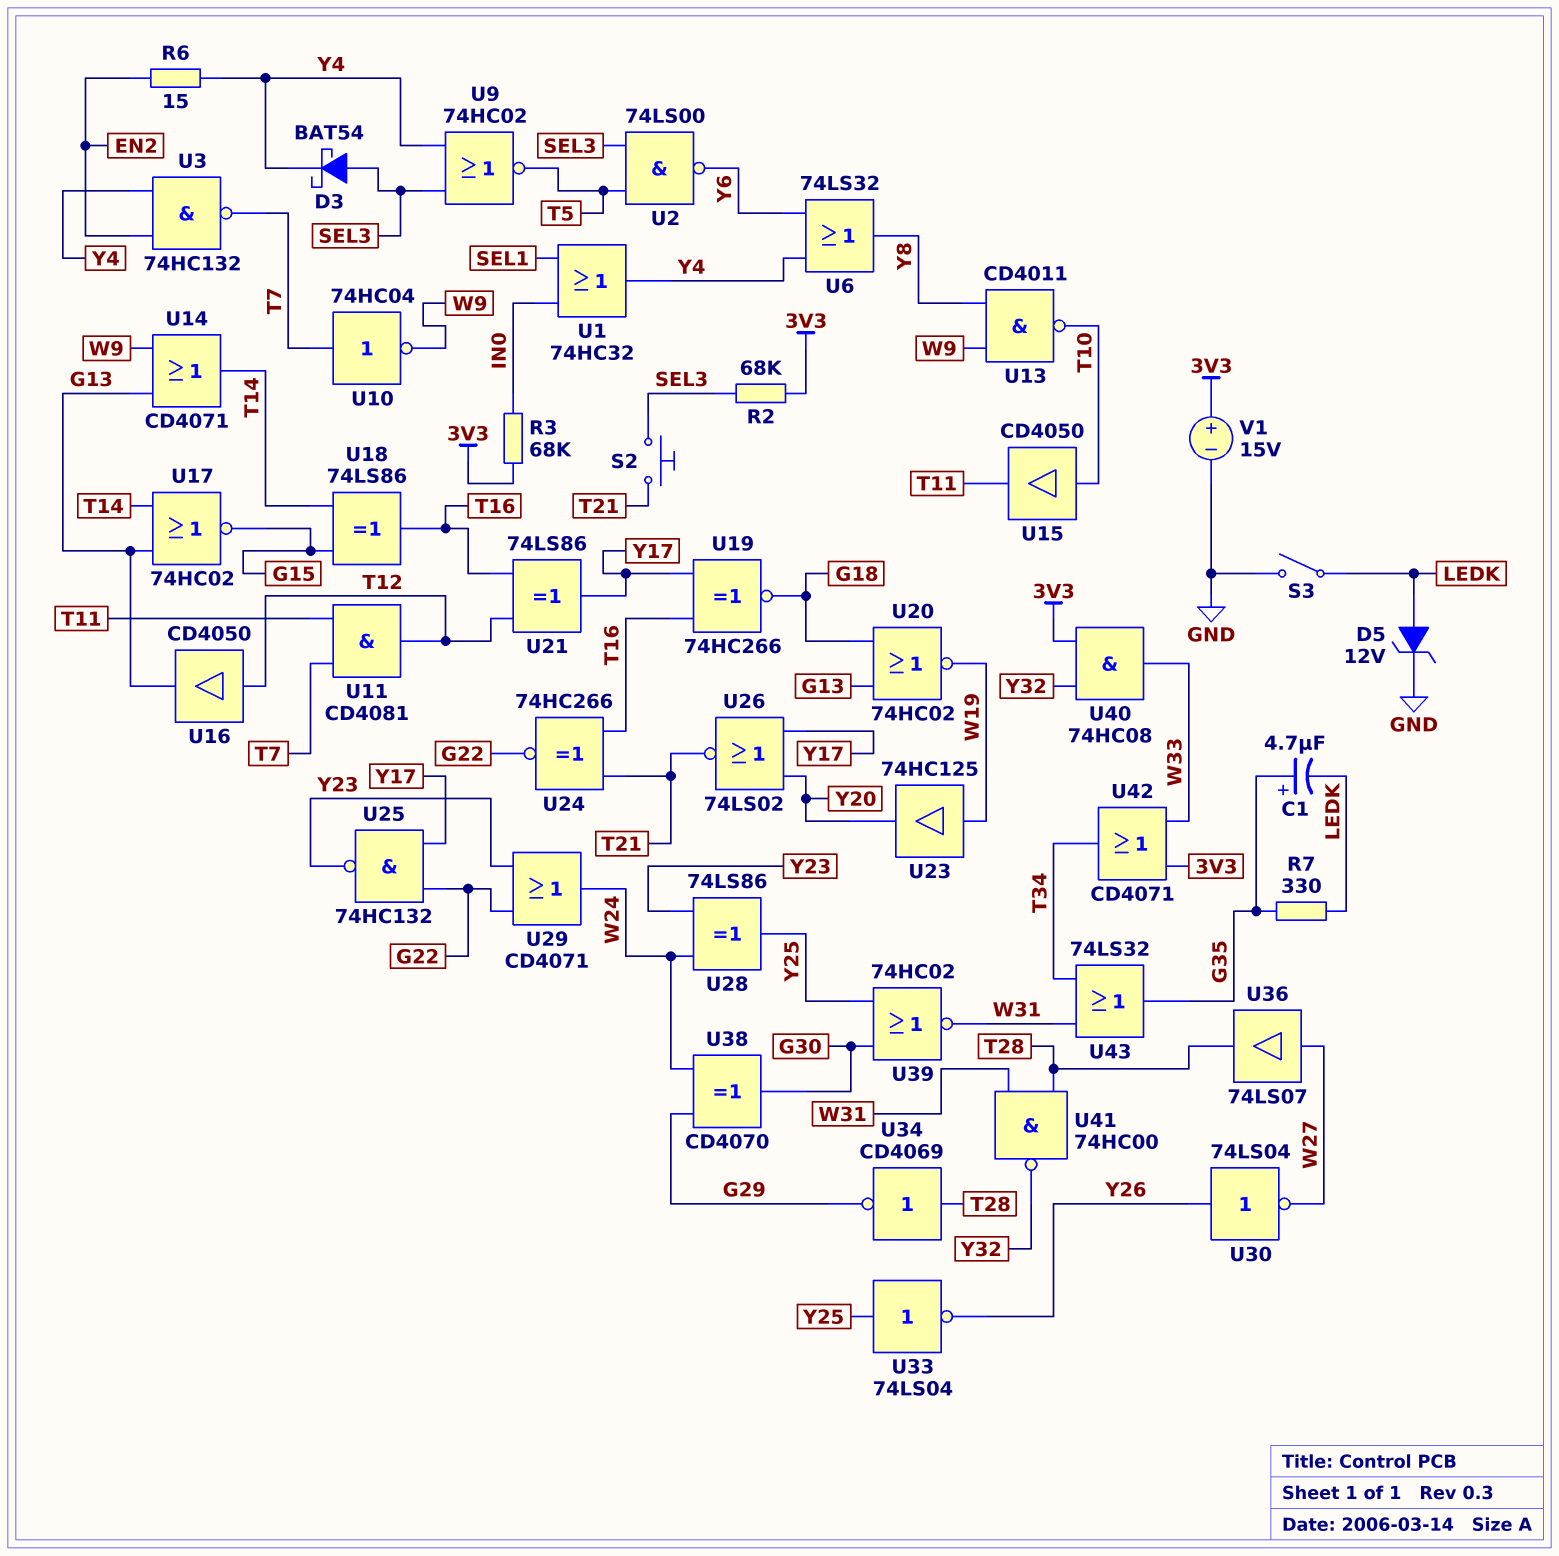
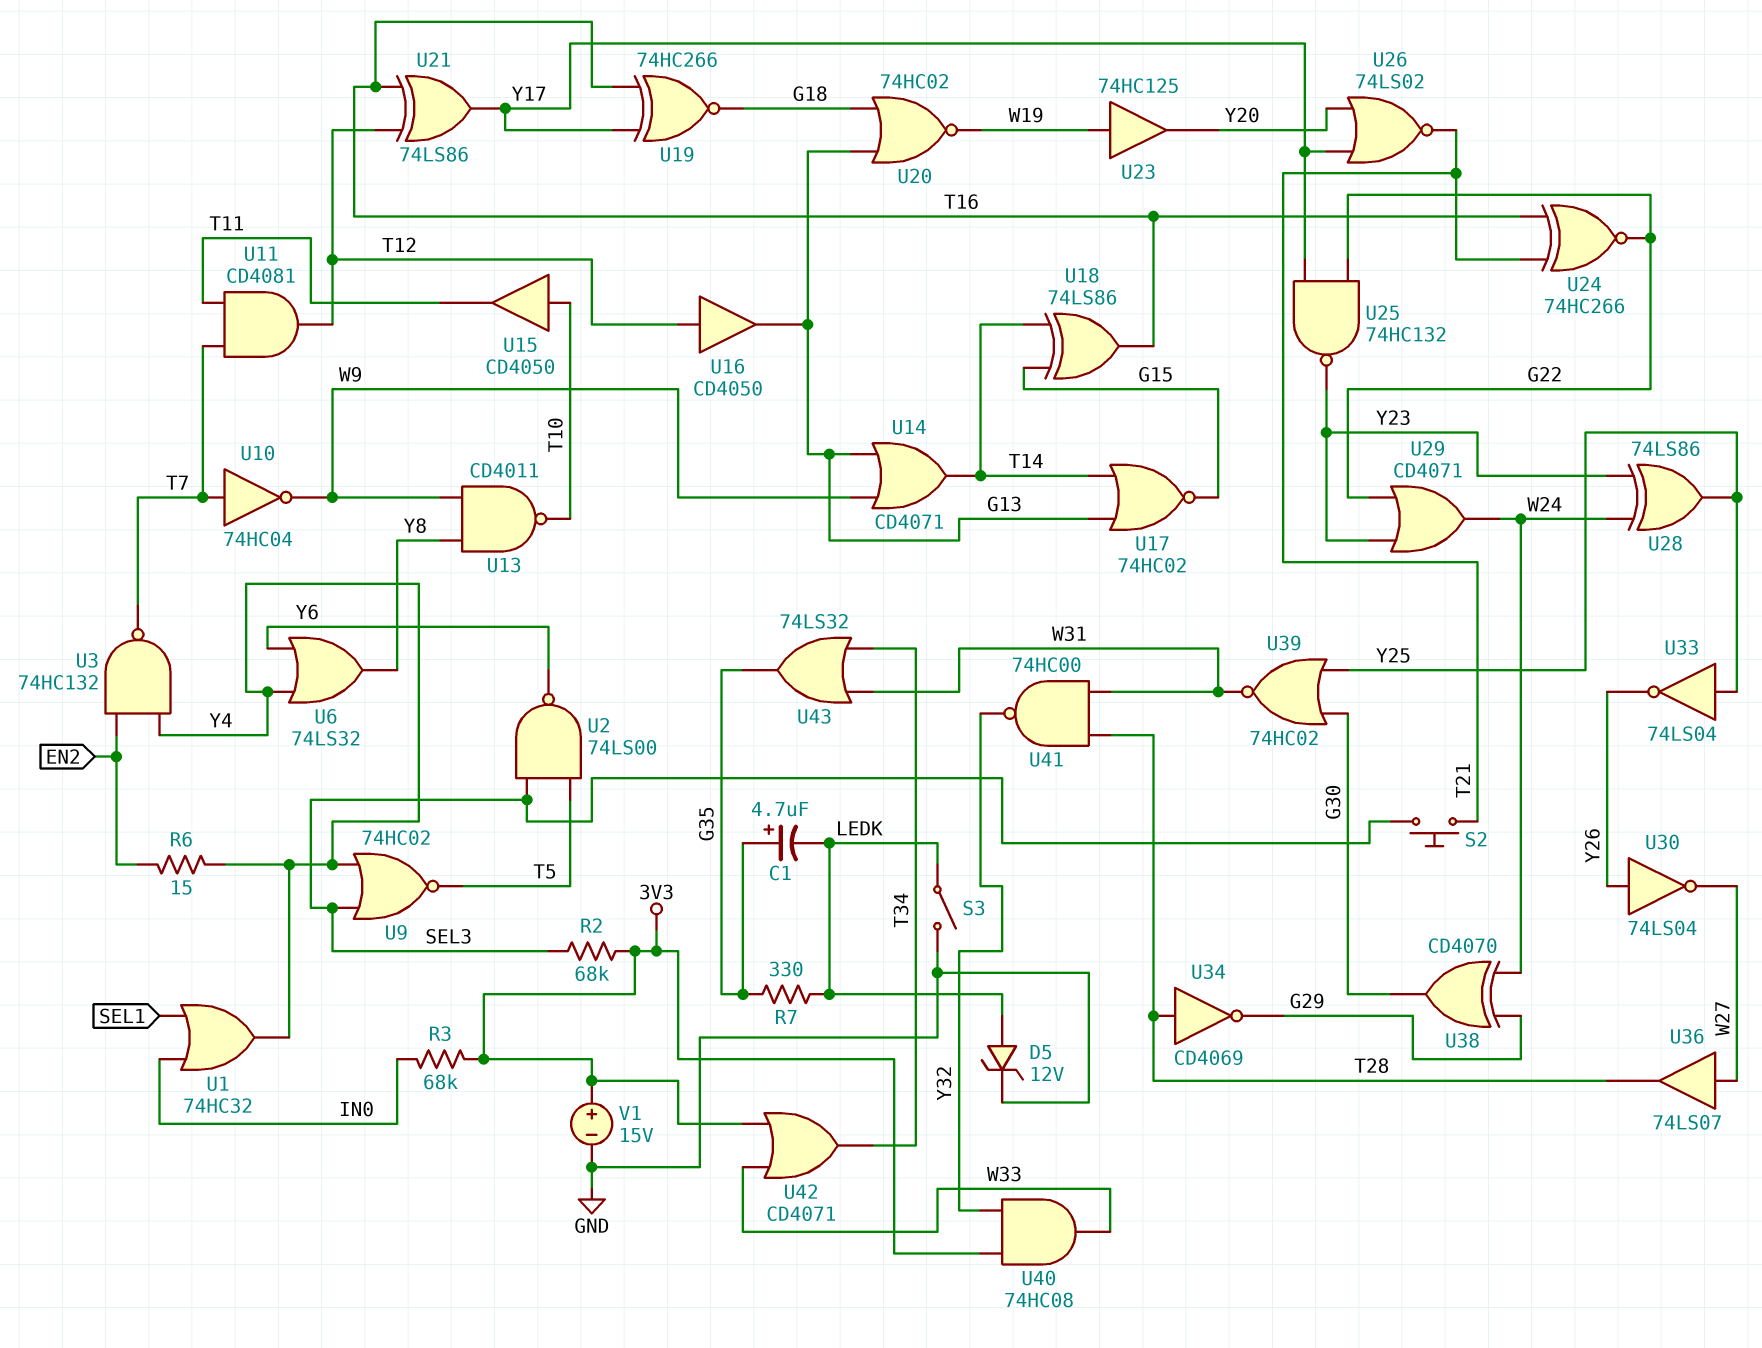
D3: schottky BAT54 (A SEL3, K Y4) -> none

